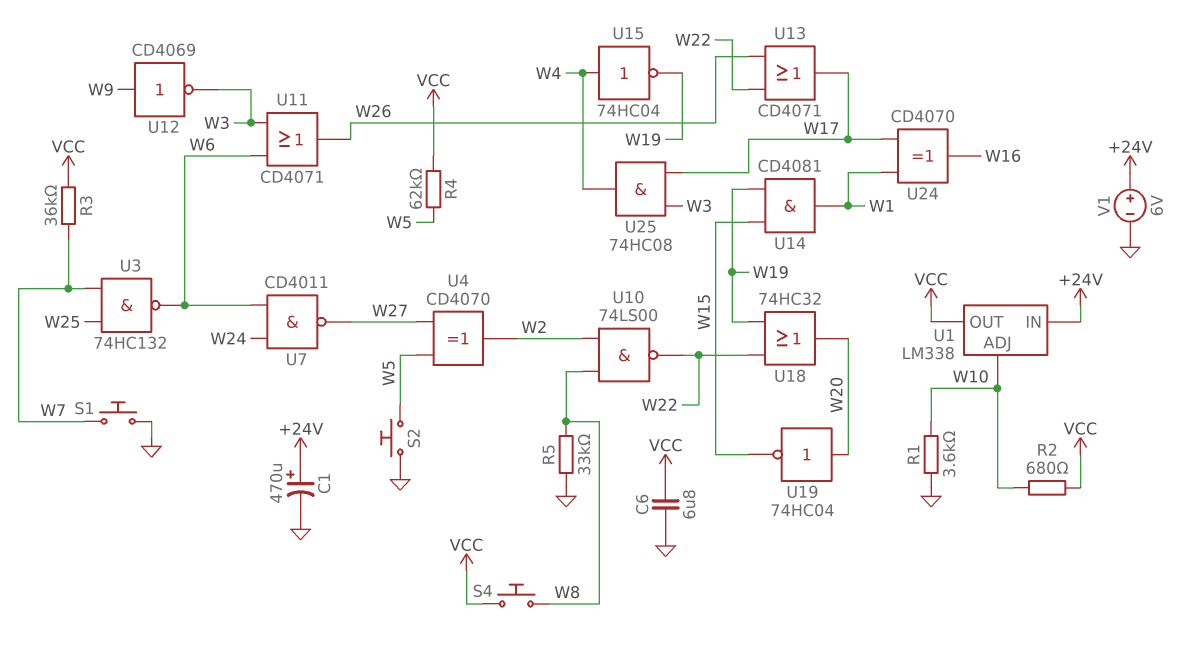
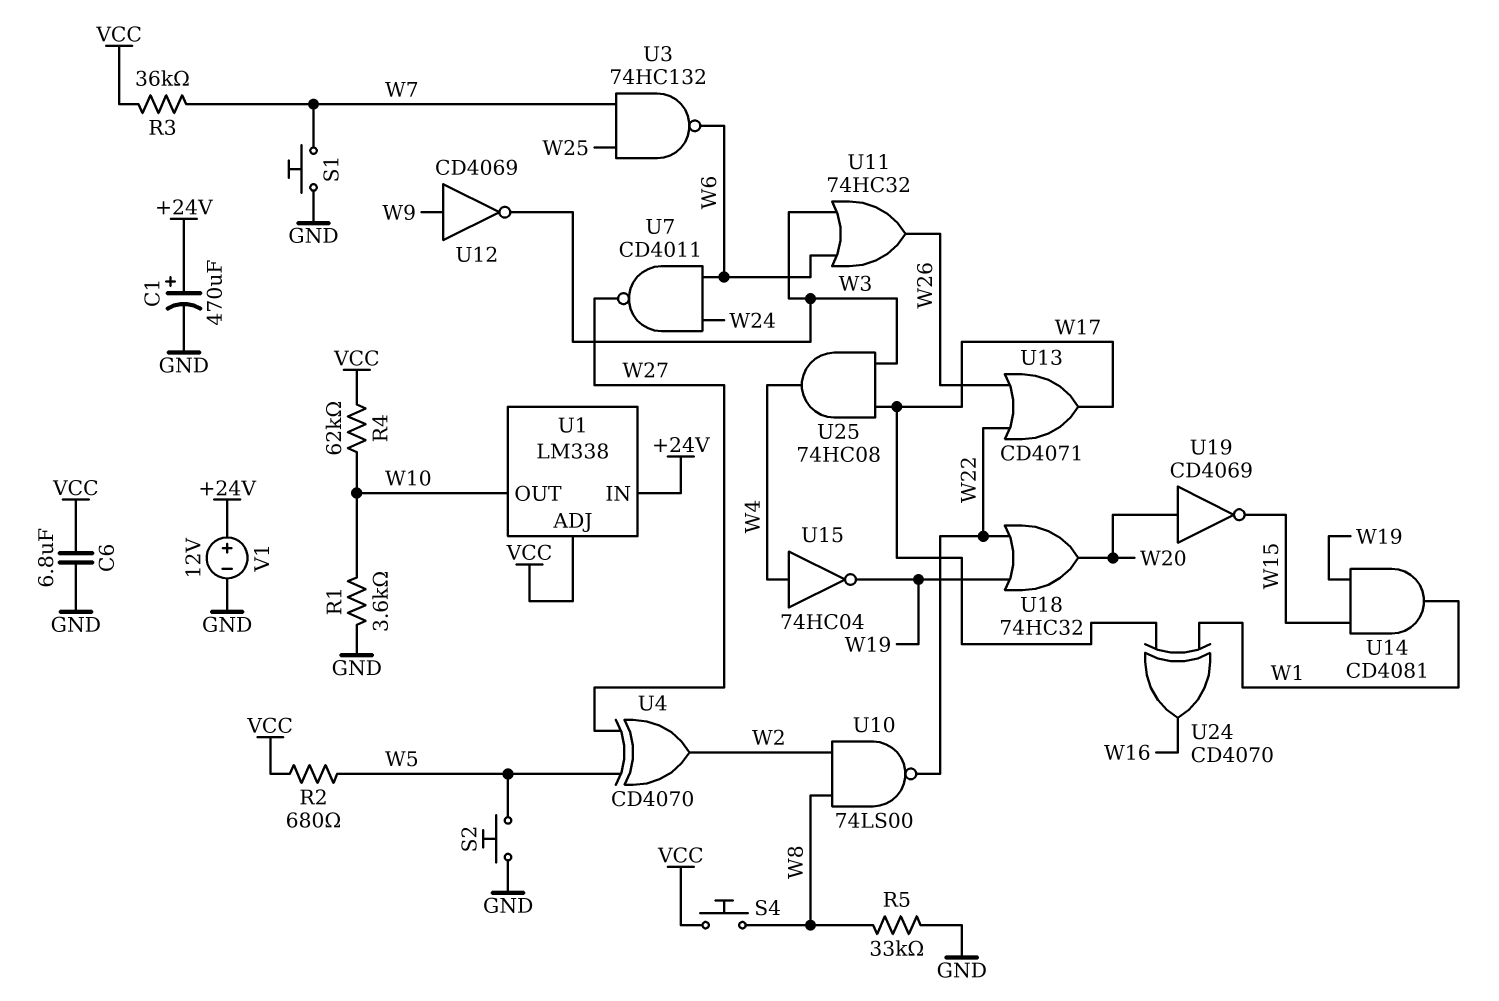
R2: 680 (VCC, W10) -> 680 (VCC, W5)
R4: 62k (VCC, W5) -> 62k (VCC, W10)
U1 pin ADJ: W10 -> VCC
U1 pin OUT: VCC -> W10
U11: OR CD4071 (in W3, in W6, out W26) -> OR 74HC32 (in W3, in W6, out W26)
U19: NOT 74HC04 (in W20, out W15) -> NOT CD4069 (in W20, out W15)
V1: 6V (plus +24V, minus GND) -> 12V (plus +24V, minus GND)

